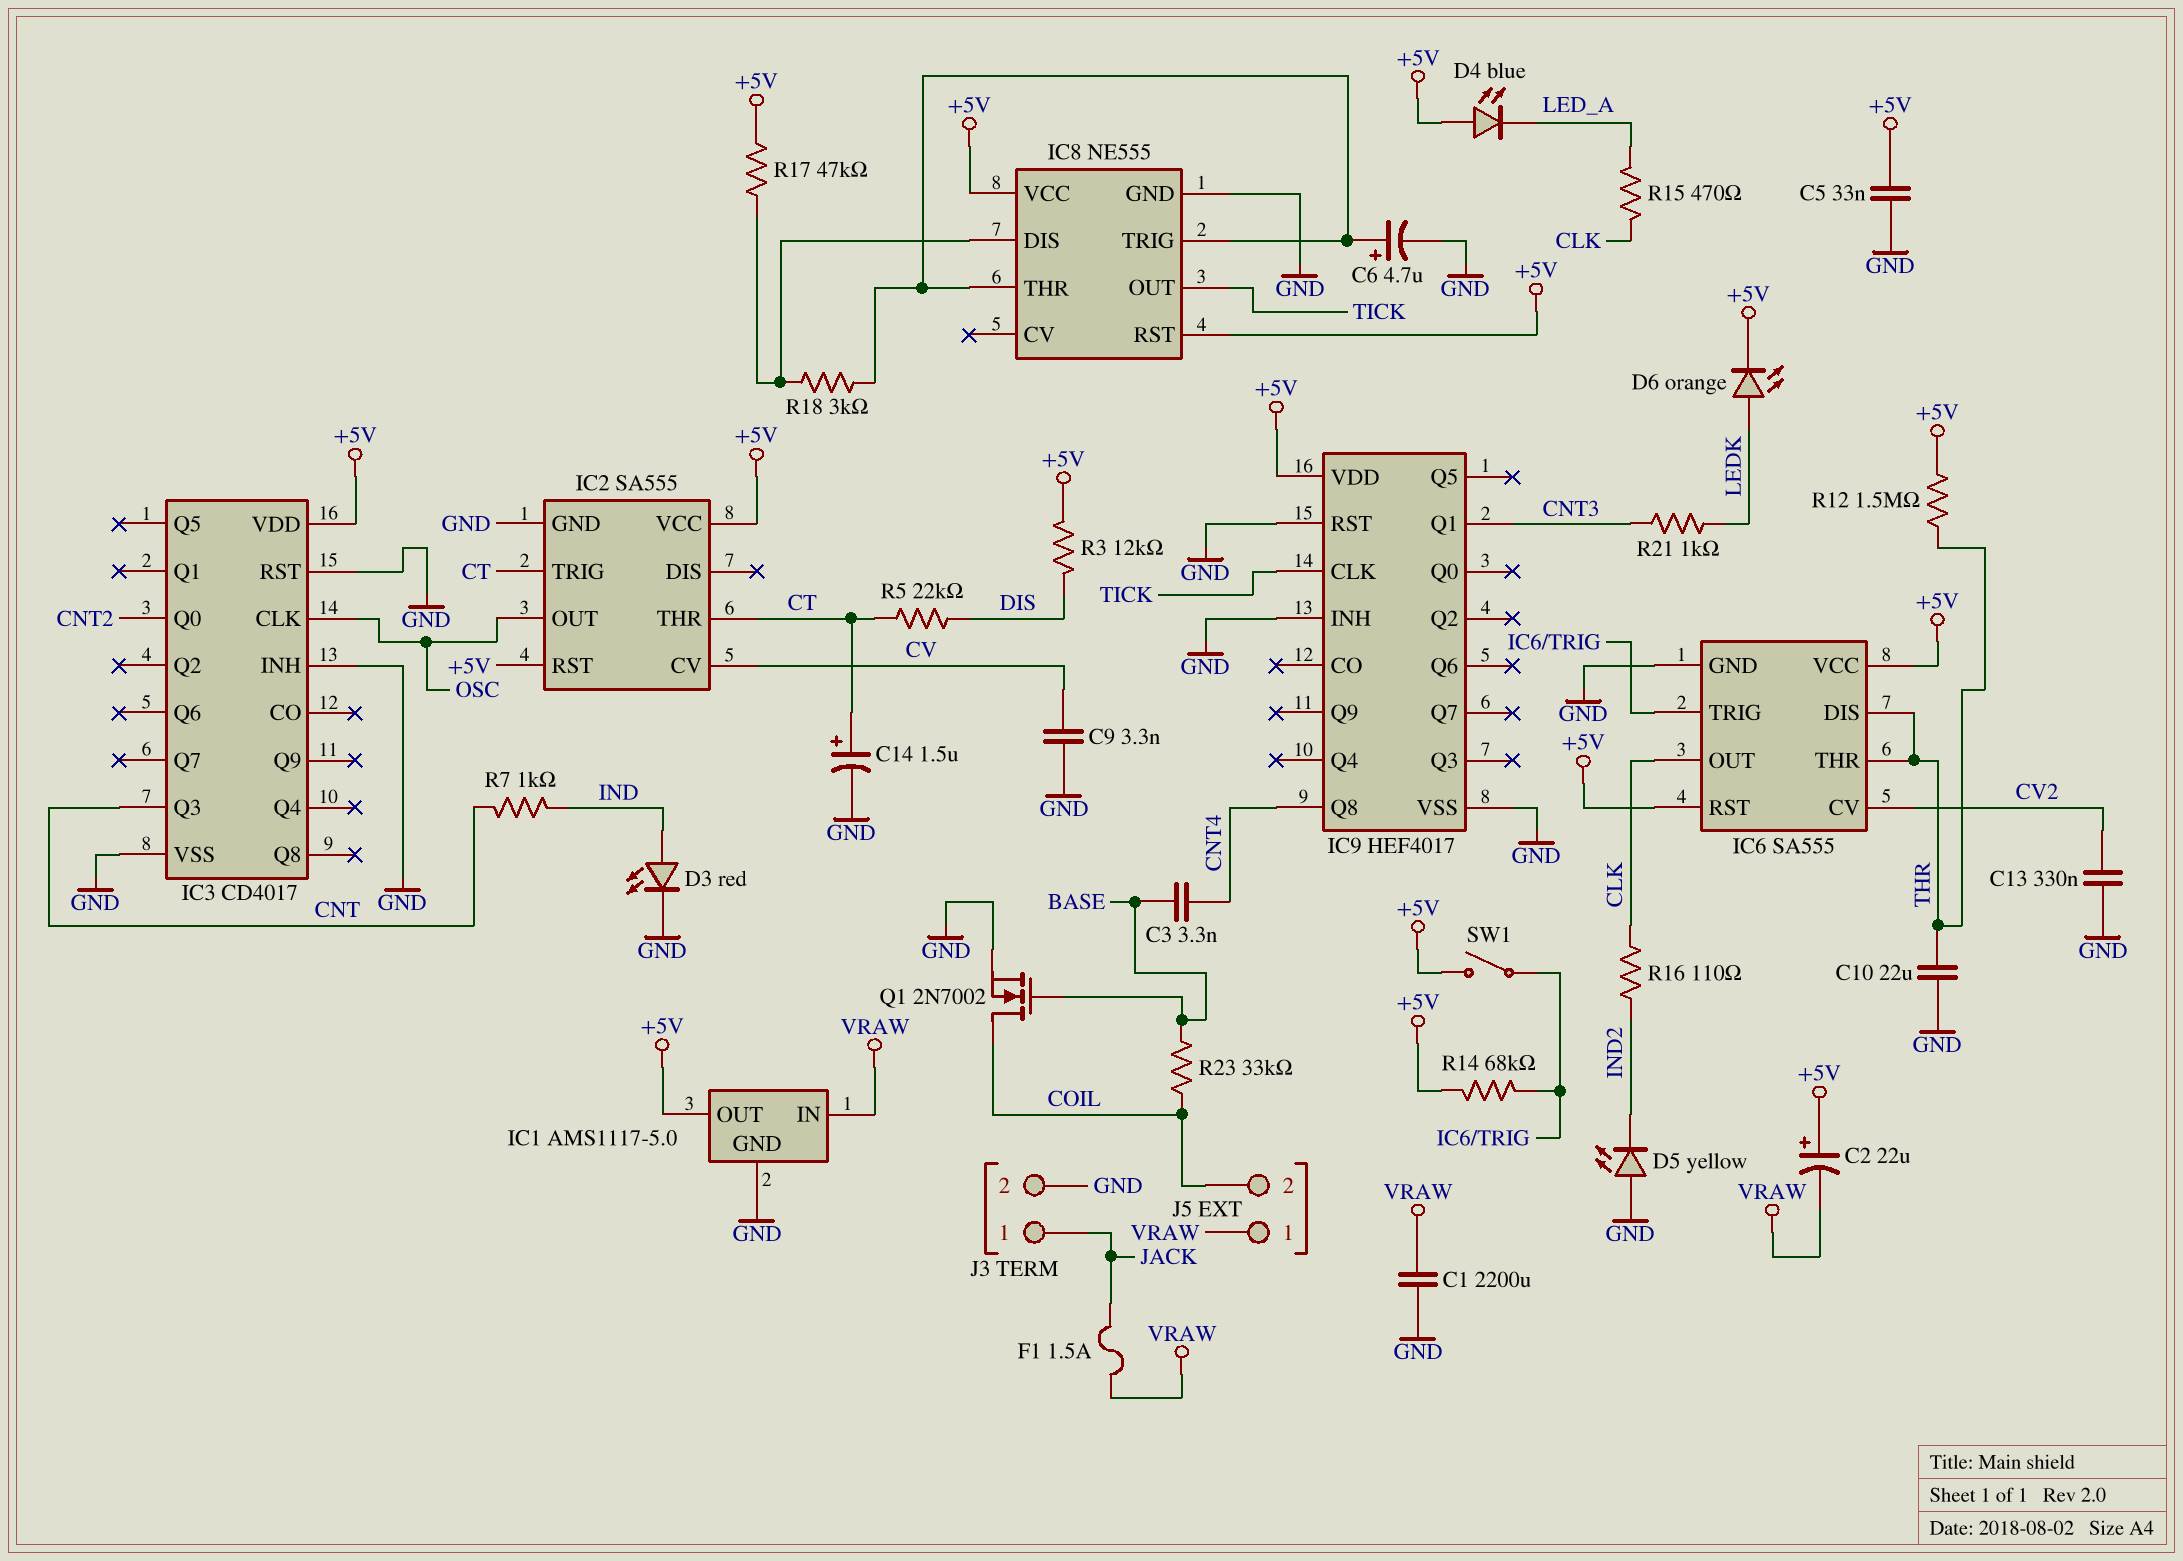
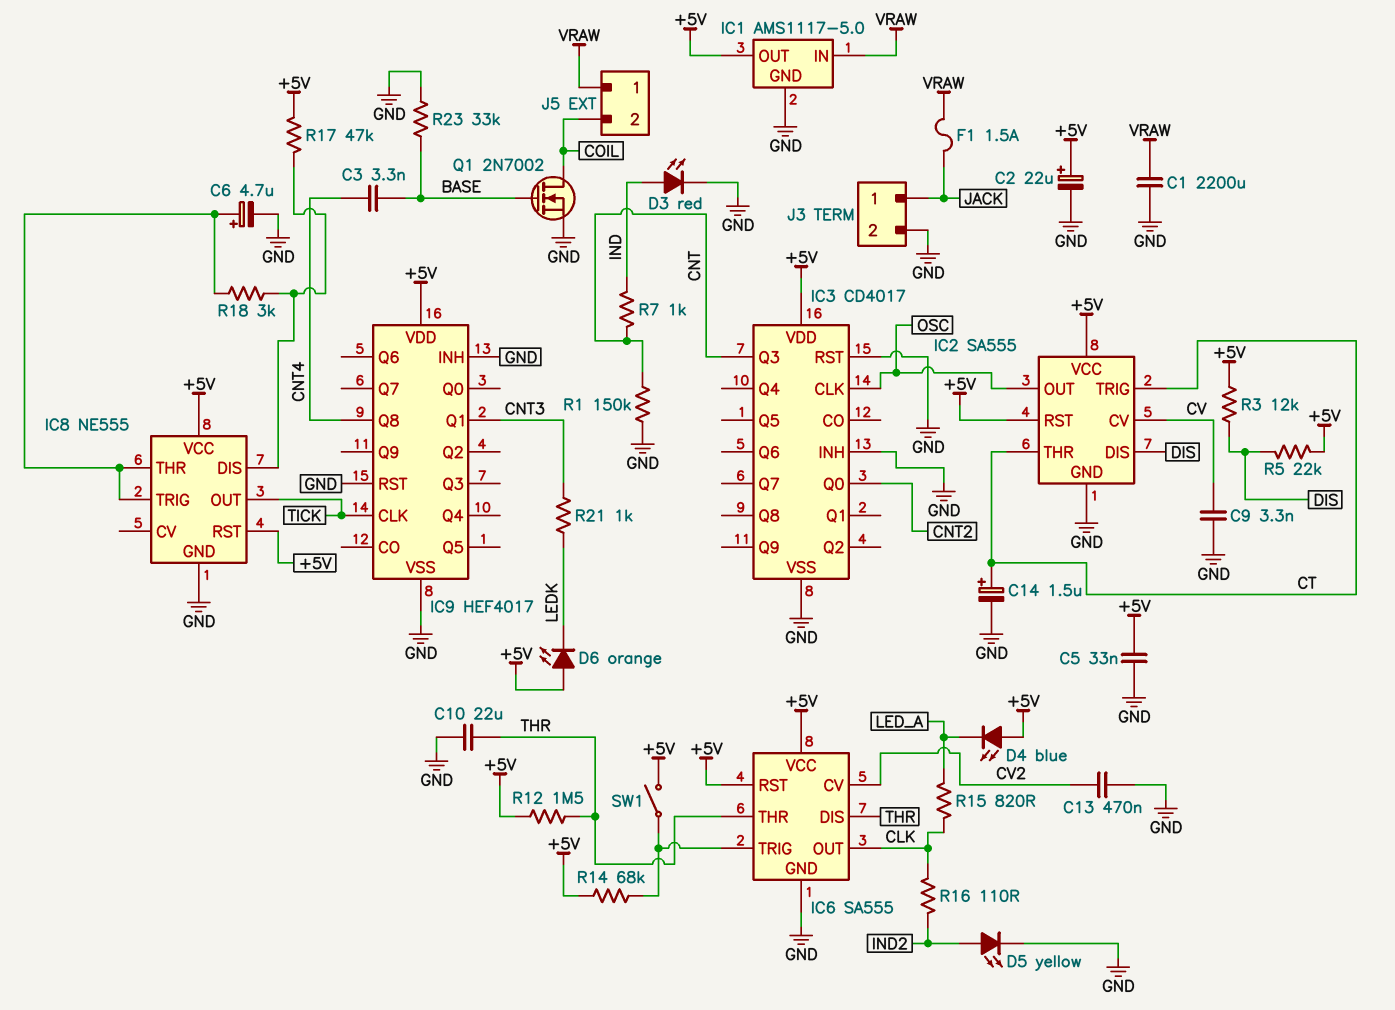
C2: 22uF (plus +5V, minus VRAW) -> 22uF (plus +5V, minus GND)
C13: 330nF (CV2, GND) -> 470nF (CV2, GND)
D5: LED yellow (A GND, K IND2) -> LED yellow (A IND2, K GND)
D6: LED orange (A LEDK, K +5V) -> LED orange (A +5V, K LEDK)
IC2 pin DIS: none -> DIS
R1: none -> 150k (CNT, GND)
R5: 22k (CT, DIS) -> 22k (+5V, DIS)
R15: 470 (CLK, LED_A) -> 820 (CLK, LED_A)
R23: 33k (BASE, COIL) -> 33k (BASE, GND)

